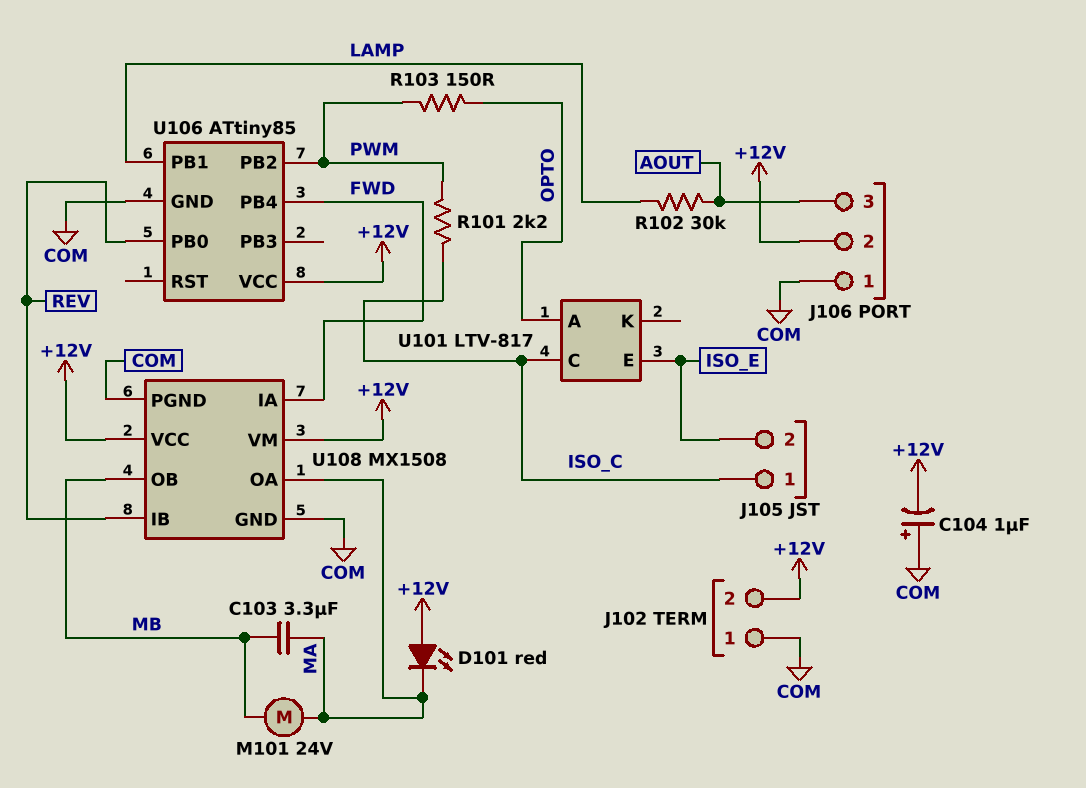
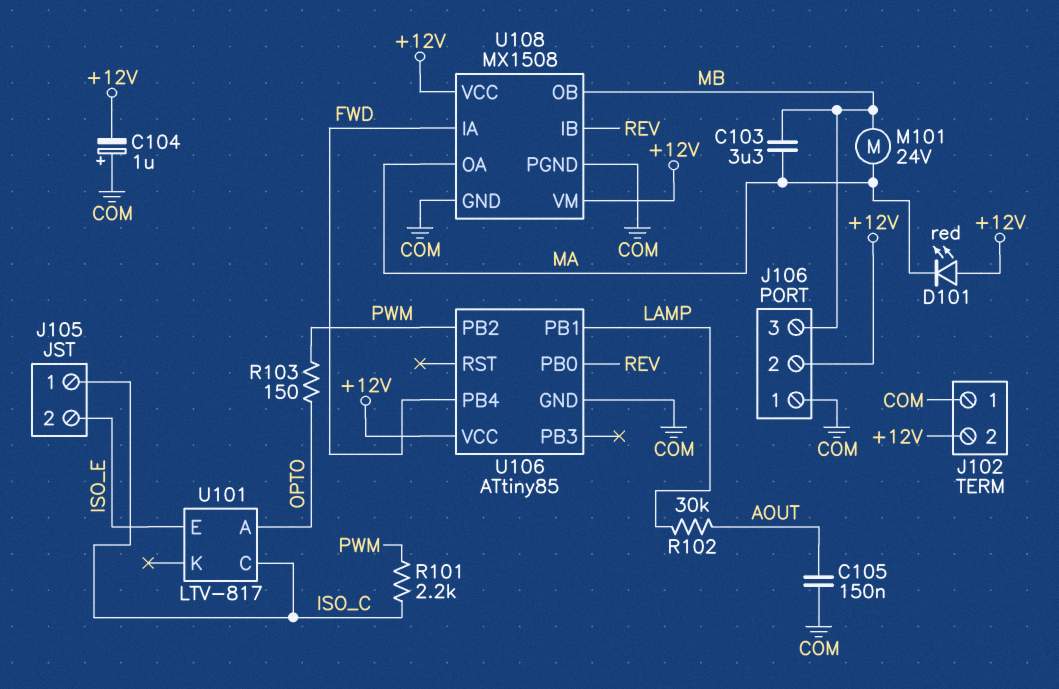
C105: none -> 150nF (AOUT, COM)
J106 pin 3: AOUT -> MB

